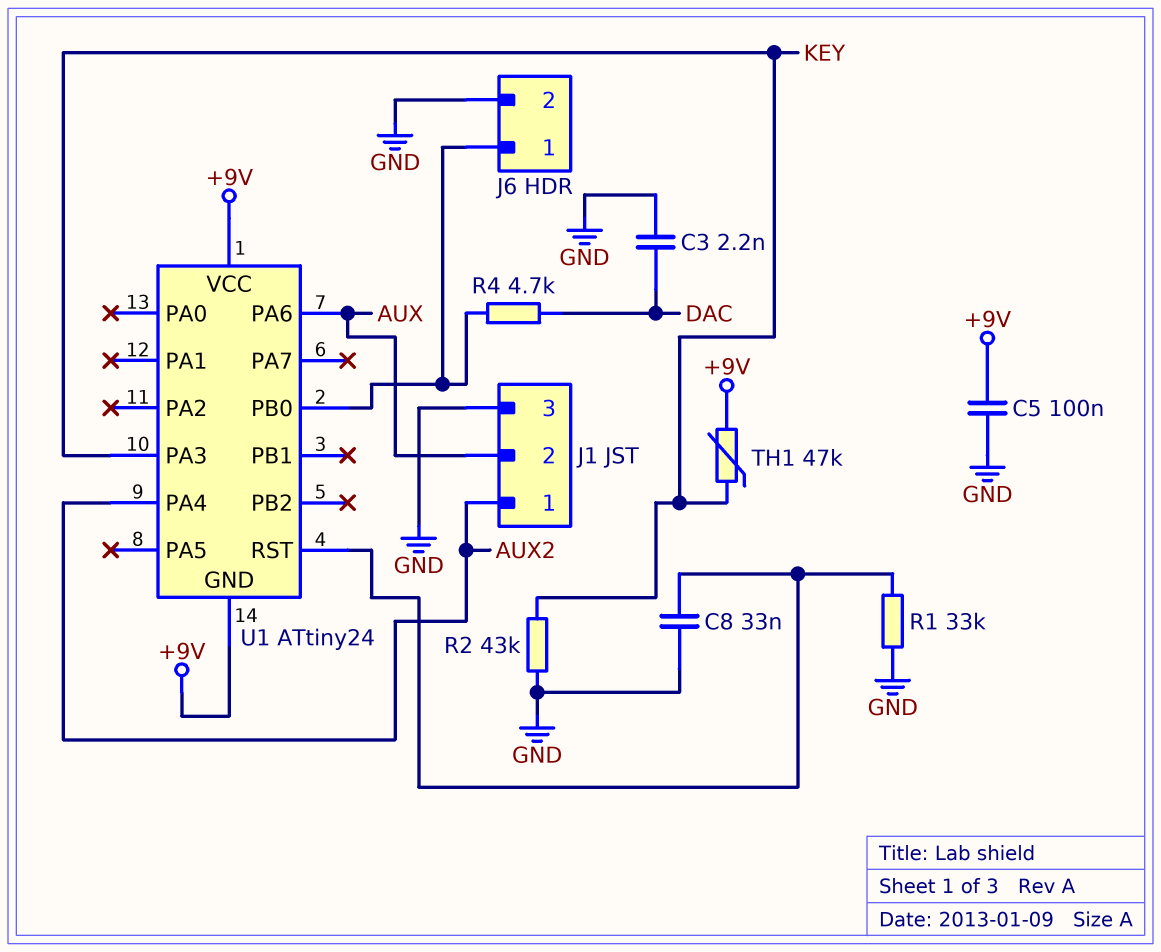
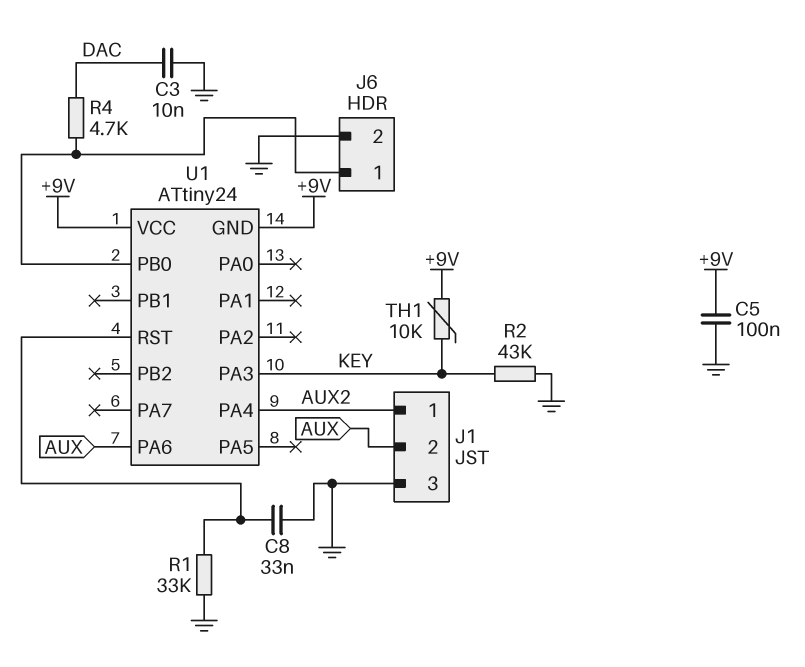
C3: 2.2nF (DAC, GND) -> 10nF (DAC, GND)
TH1: 47k (+9V, KEY) -> 10k (+9V, KEY)

